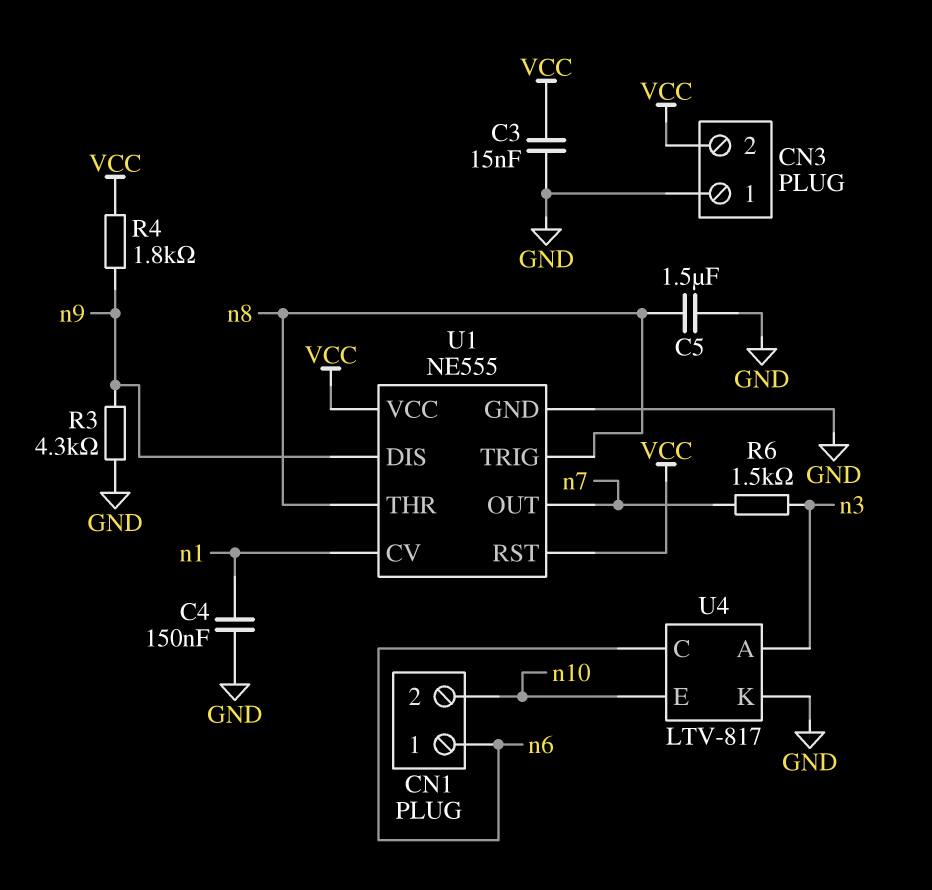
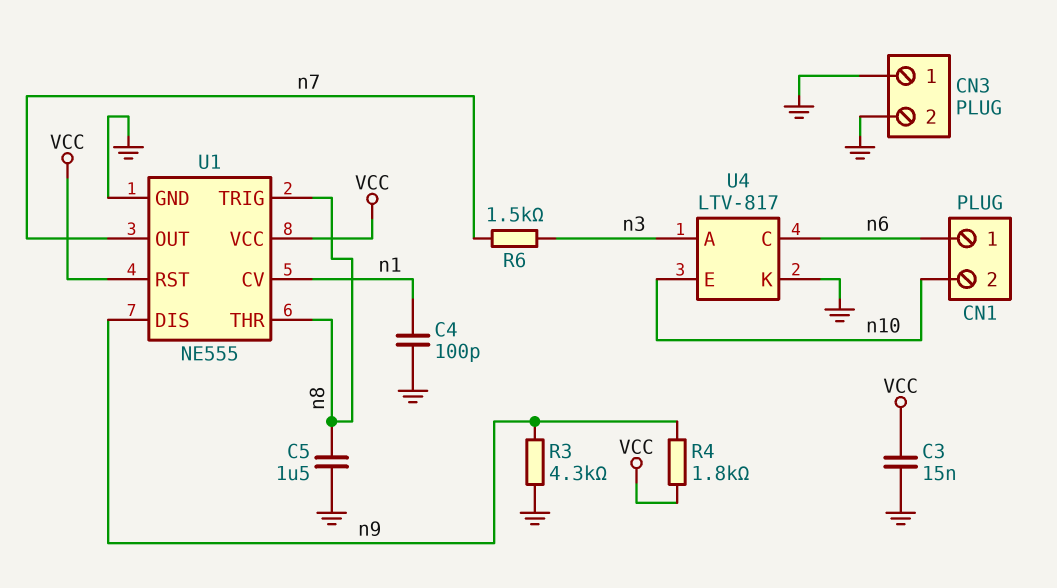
C4: 150nF (GND, n1) -> 100pF (GND, n1)
CN3 pin 2: VCC -> GND

